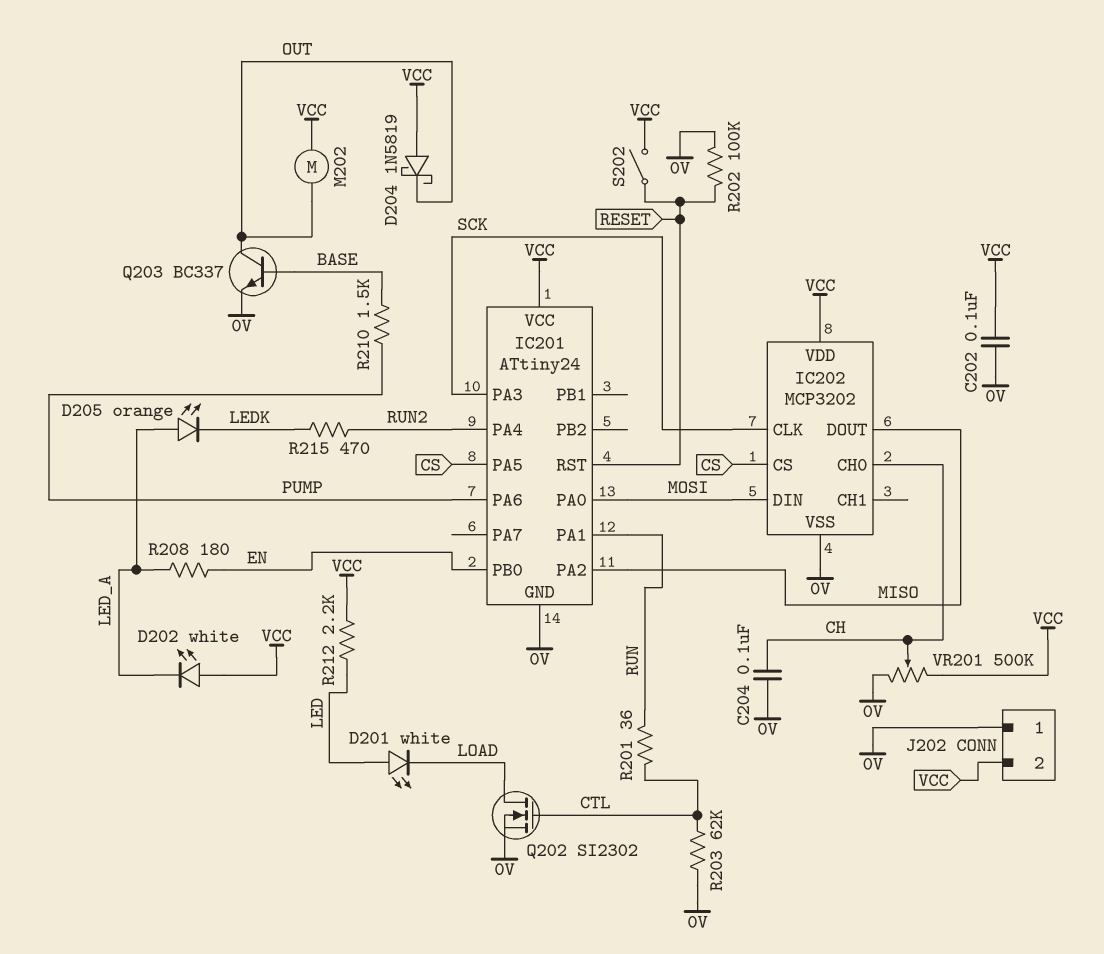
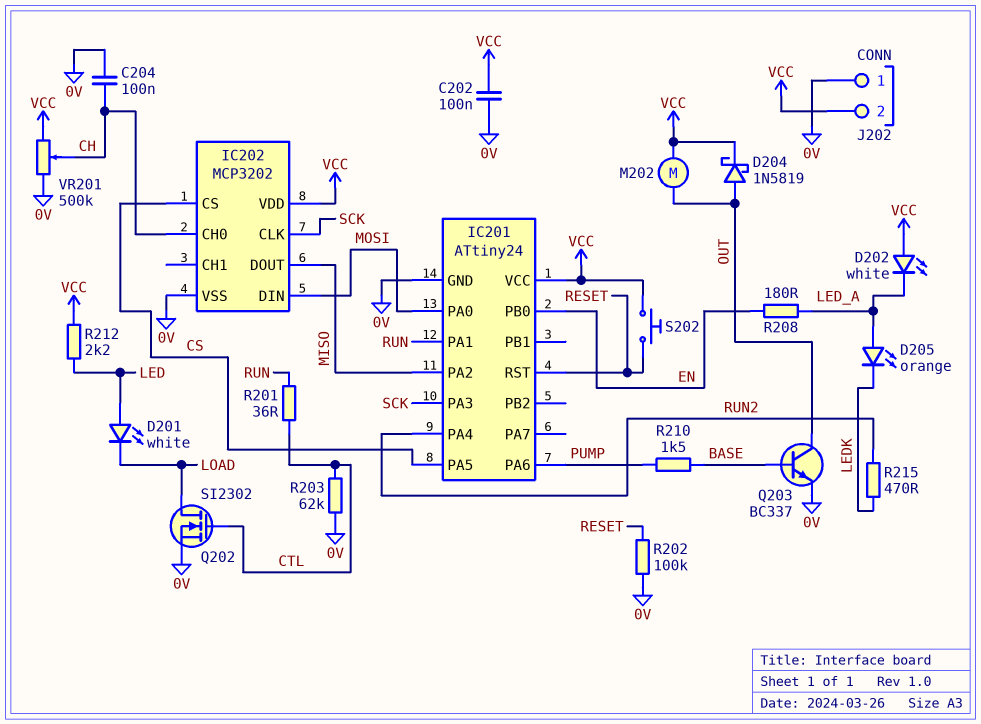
D204: schottky 1N5819 (A VCC, K OUT) -> schottky 1N5819 (A OUT, K VCC)
S202: switch (RESET, VCC) -> button (RESET, VCC)

